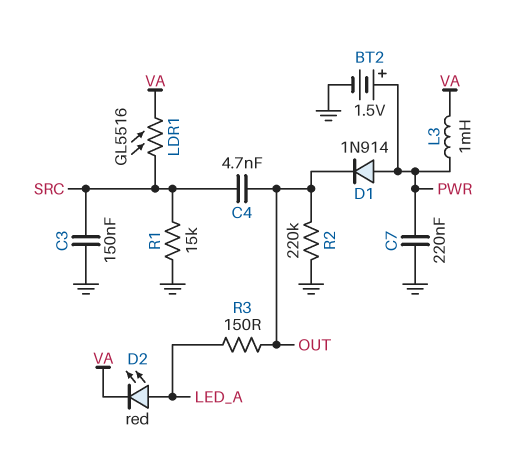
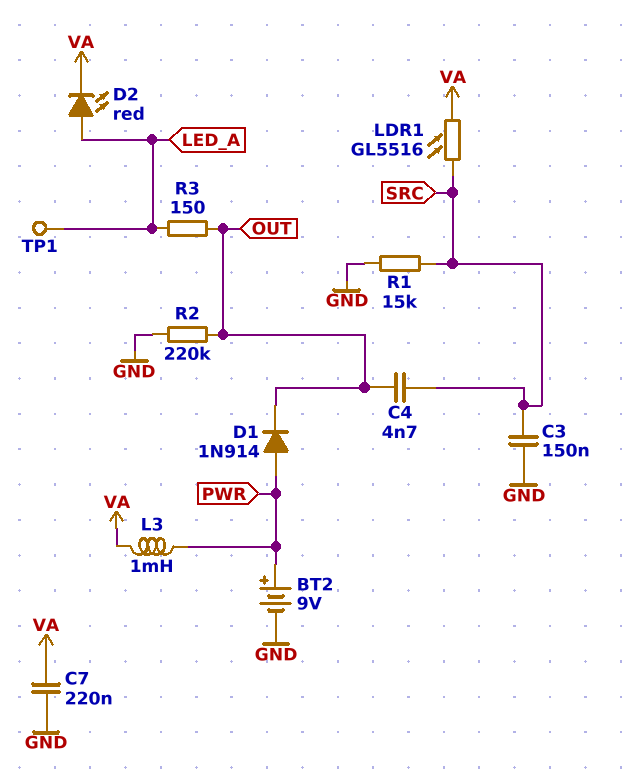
BT2: 1.5V (plus PWR, minus GND) -> 9V (plus PWR, minus GND)
C7: 220nF (GND, PWR) -> 220nF (GND, VA)
TP1: none -> test point (LED_A)

